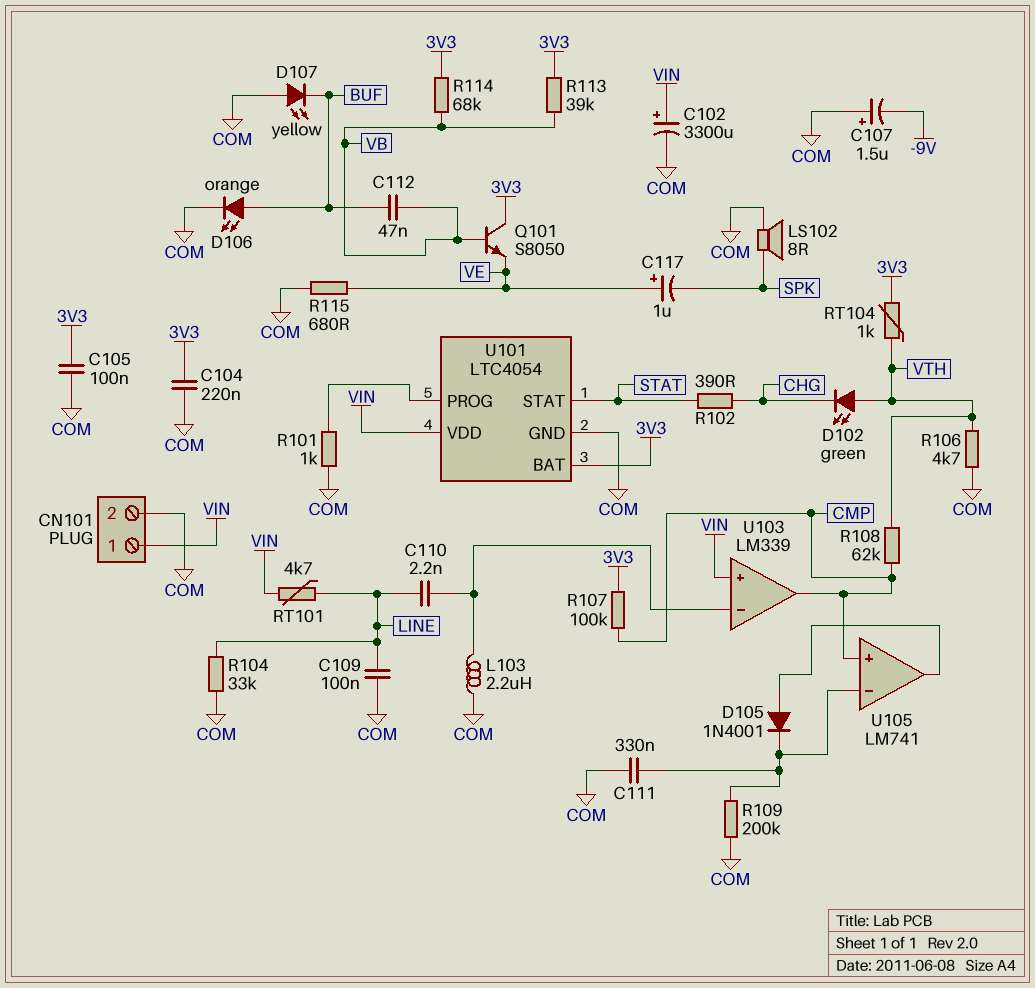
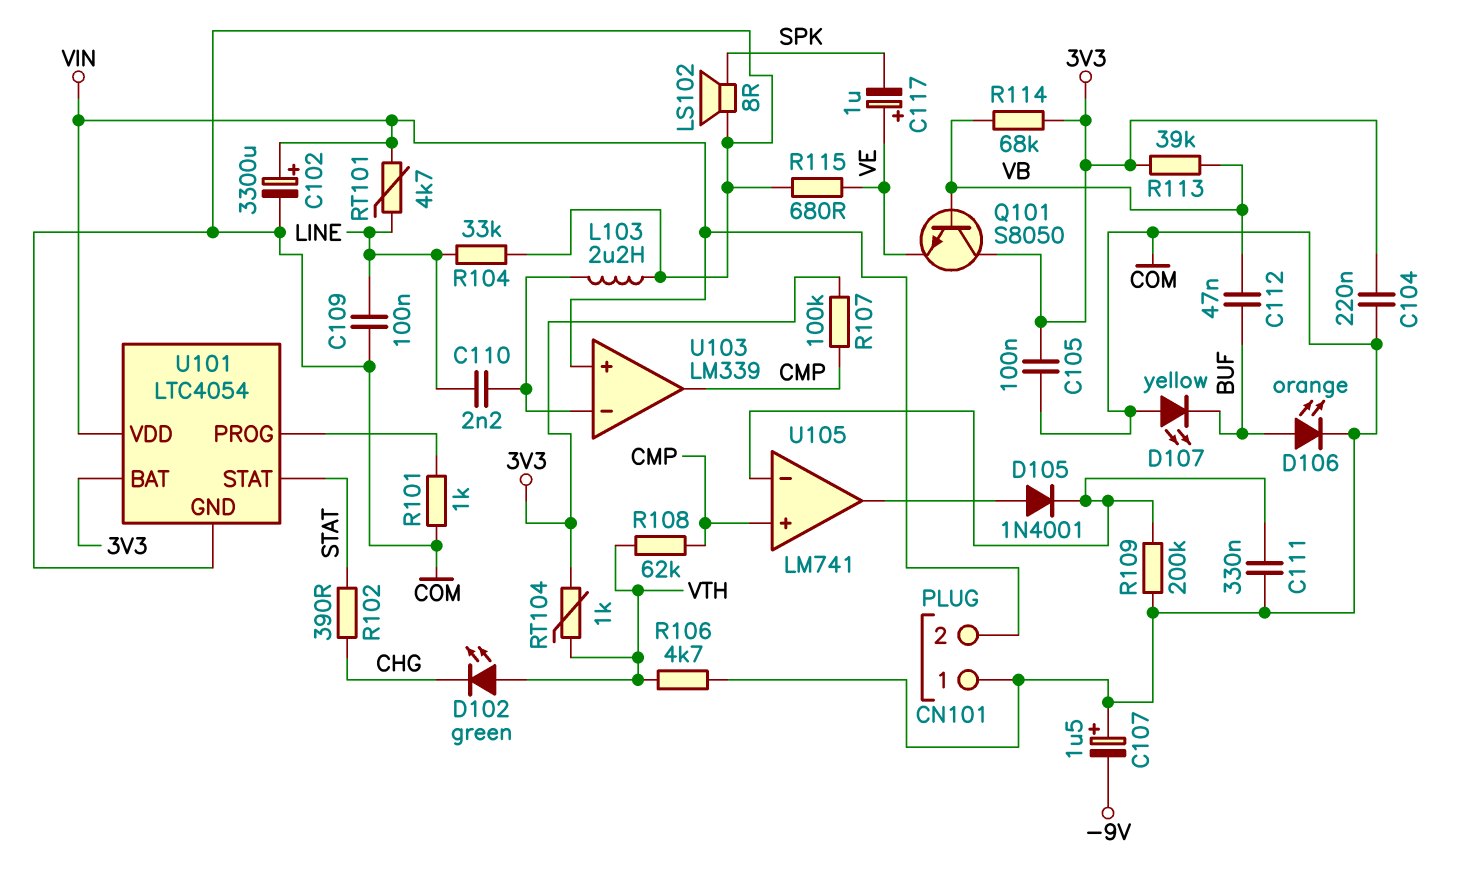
CN101 pin 1: VIN -> COM
CN101 pin 2: COM -> VIN

